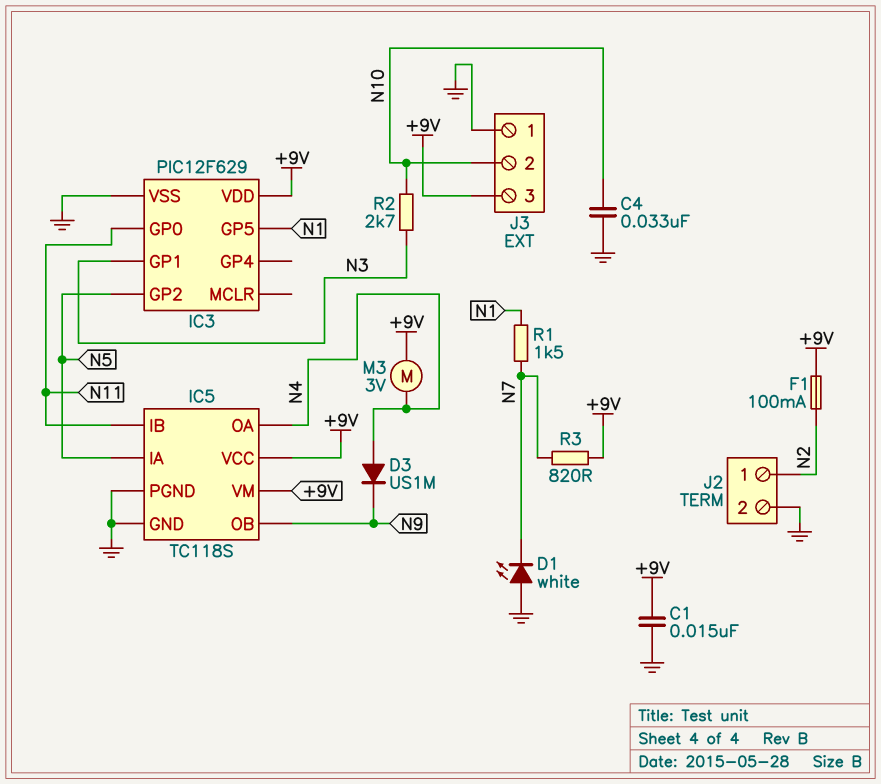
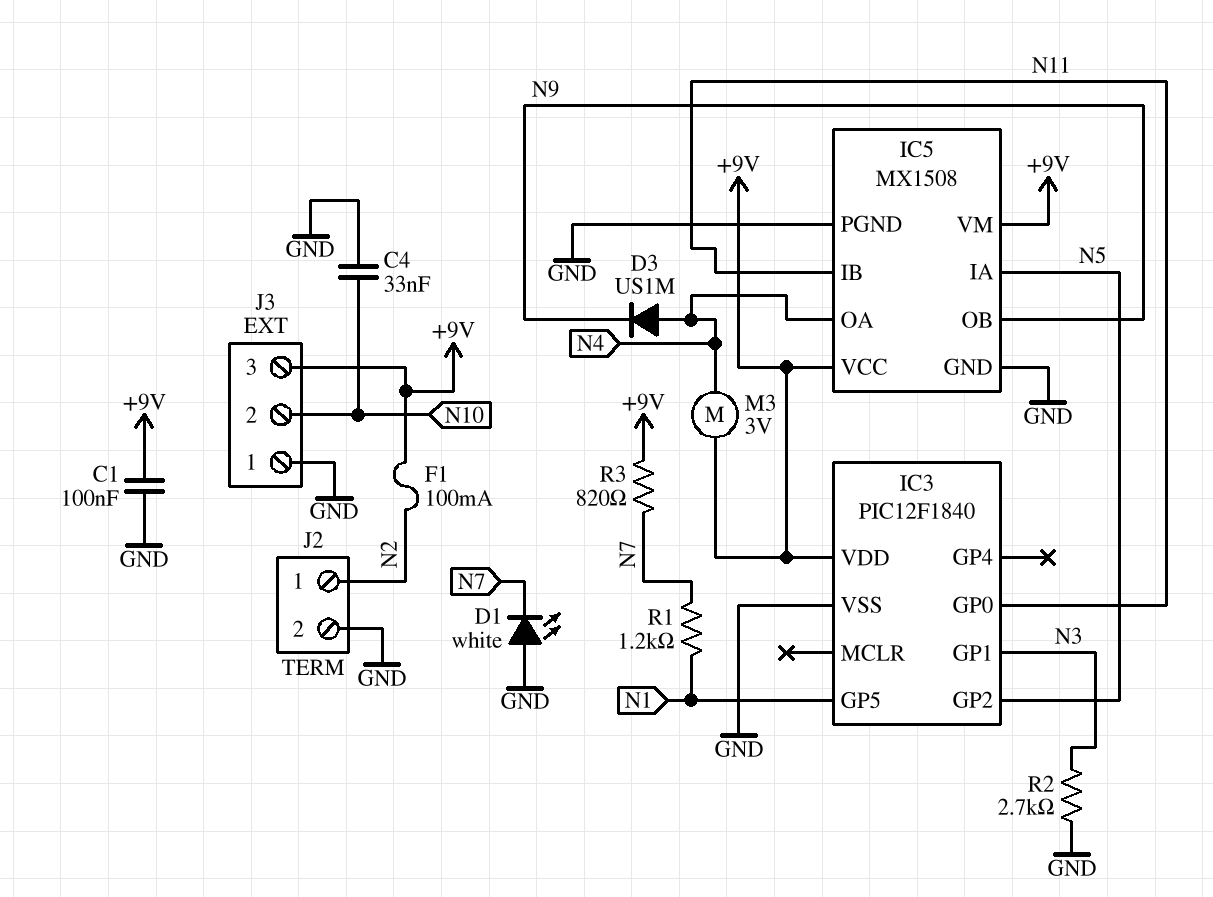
C1: 15nF (+9V, GND) -> 100nF (+9V, GND)
IC3: PIC12F629 -> PIC12F1840
IC5: TC118S -> MX1508
R1: 1.5k (N1, N7) -> 1.2k (N1, N7)
R2: 2.7k (N3, N10) -> 2.7k (GND, N3)

